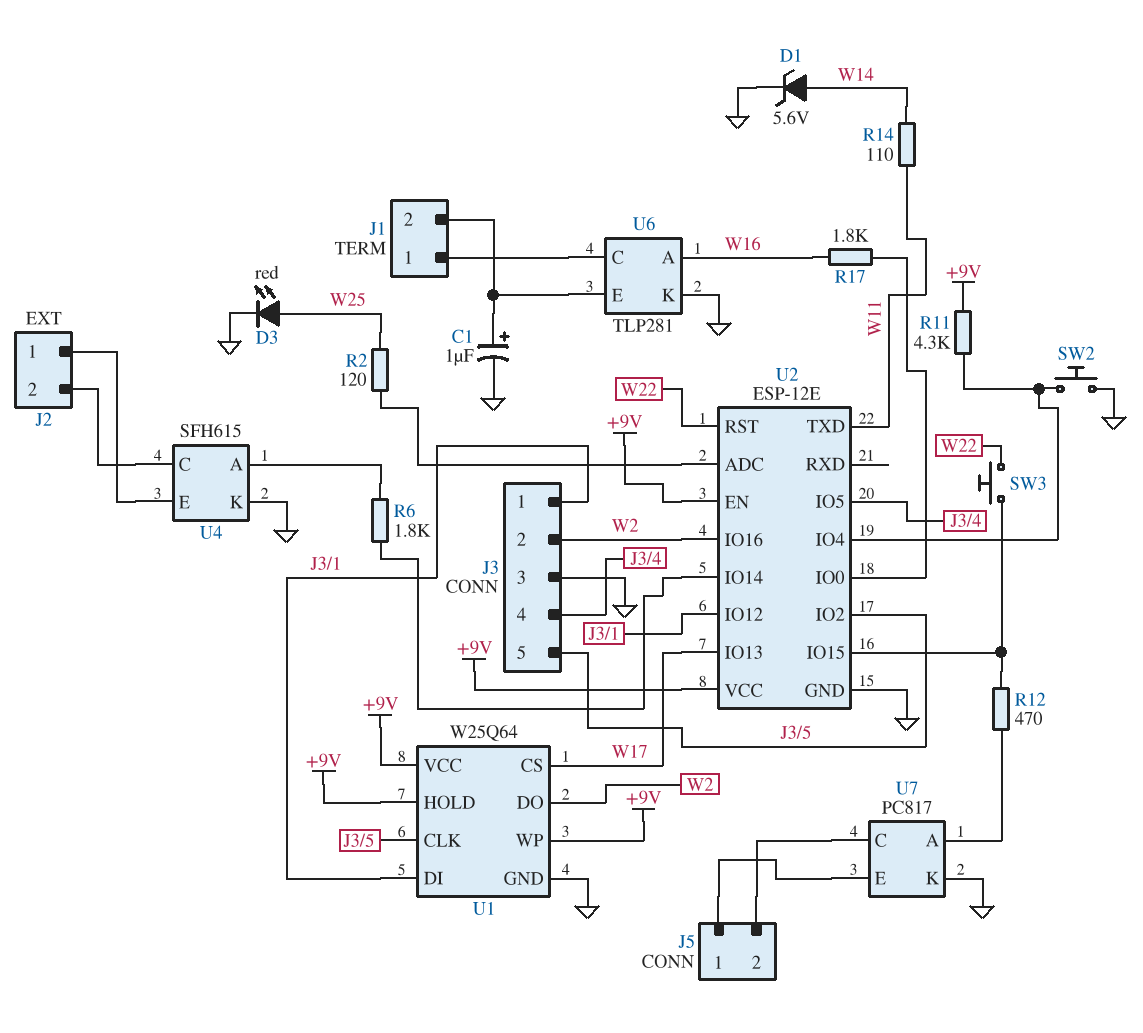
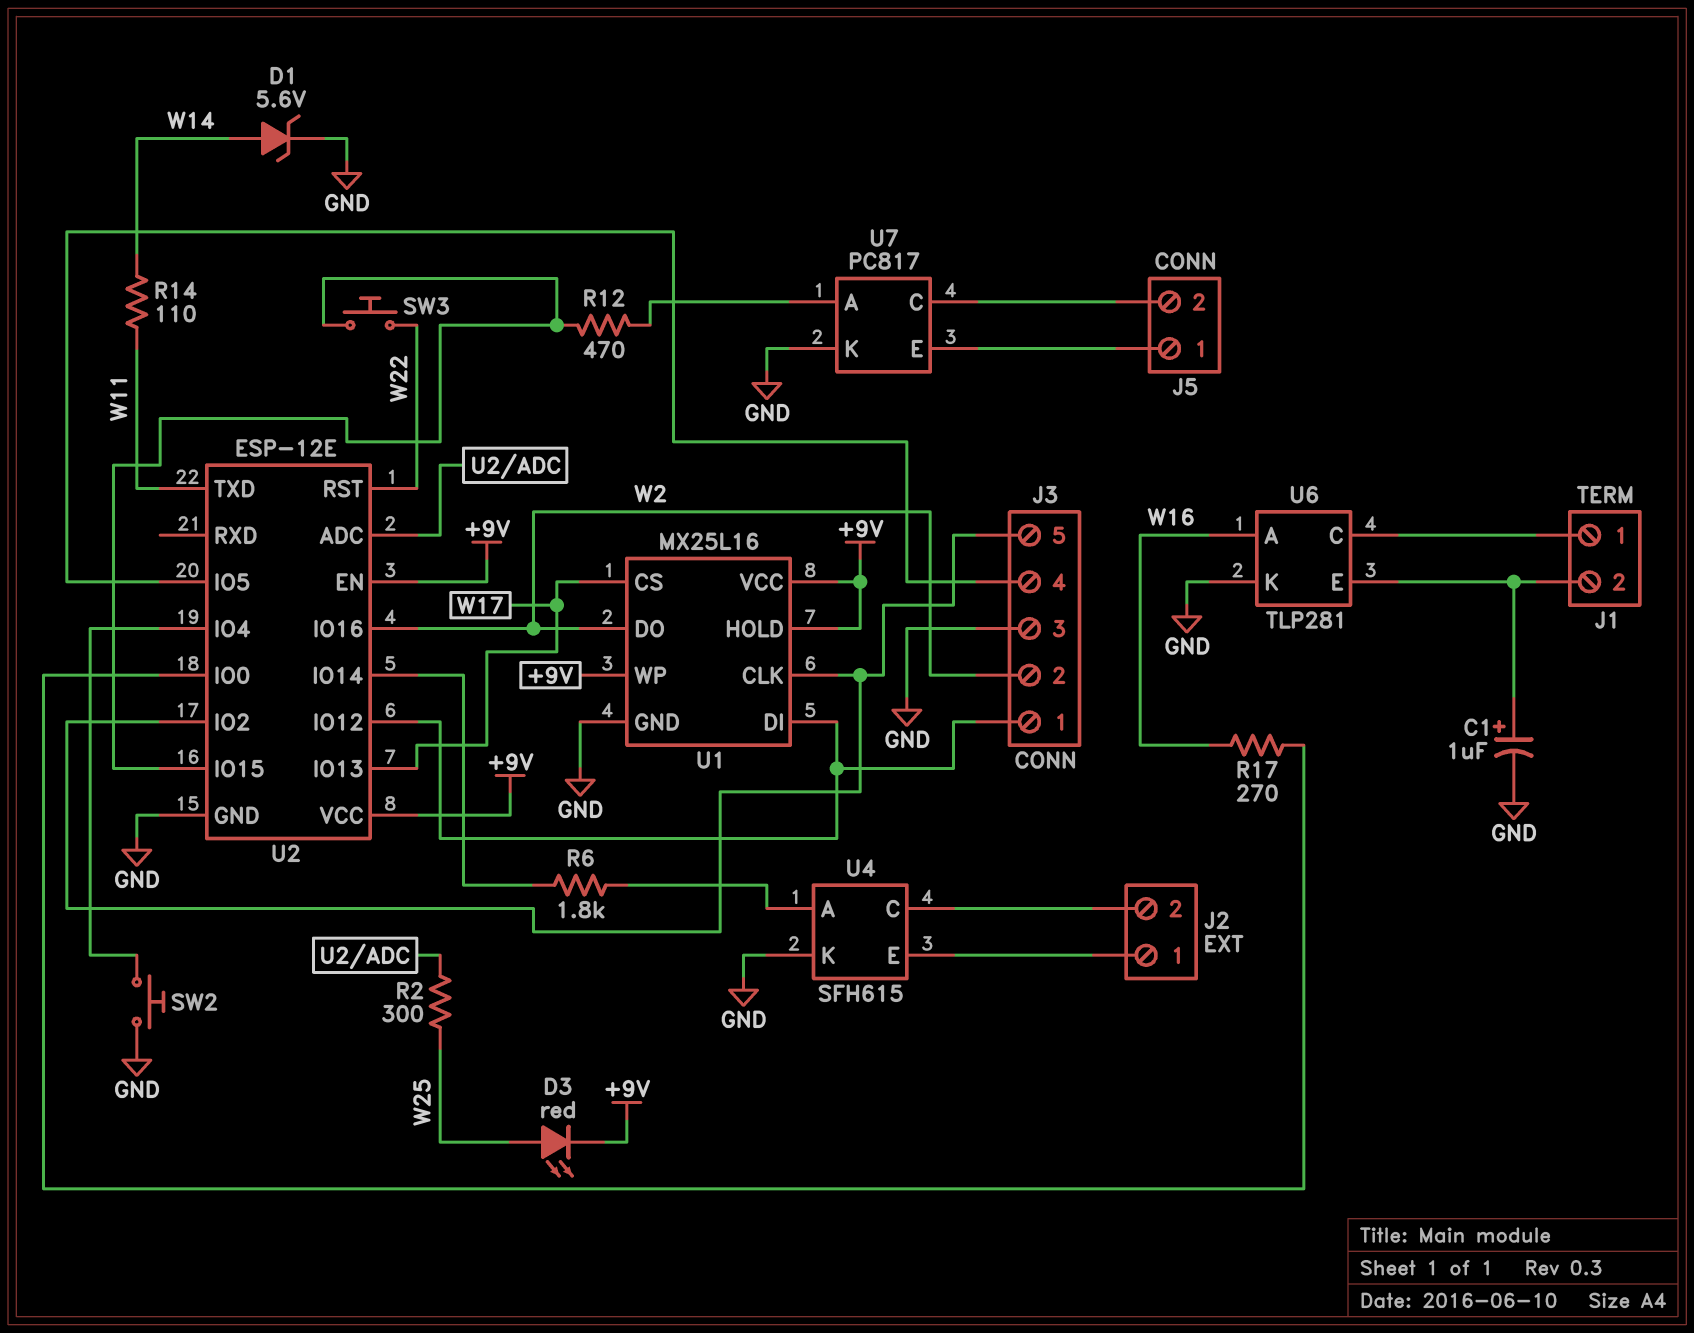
D3: LED red (A W25, K GND) -> LED red (A W25, K +9V)
R2: 120 (U2/ADC, W25) -> 300 (U2/ADC, W25)
R11: 4.3k (+9V, U2/IO4) -> none
R17: 1.8k (U2/IO0, W16) -> 270 (U2/IO0, W16)
U1: W25Q64 -> MX25L16

